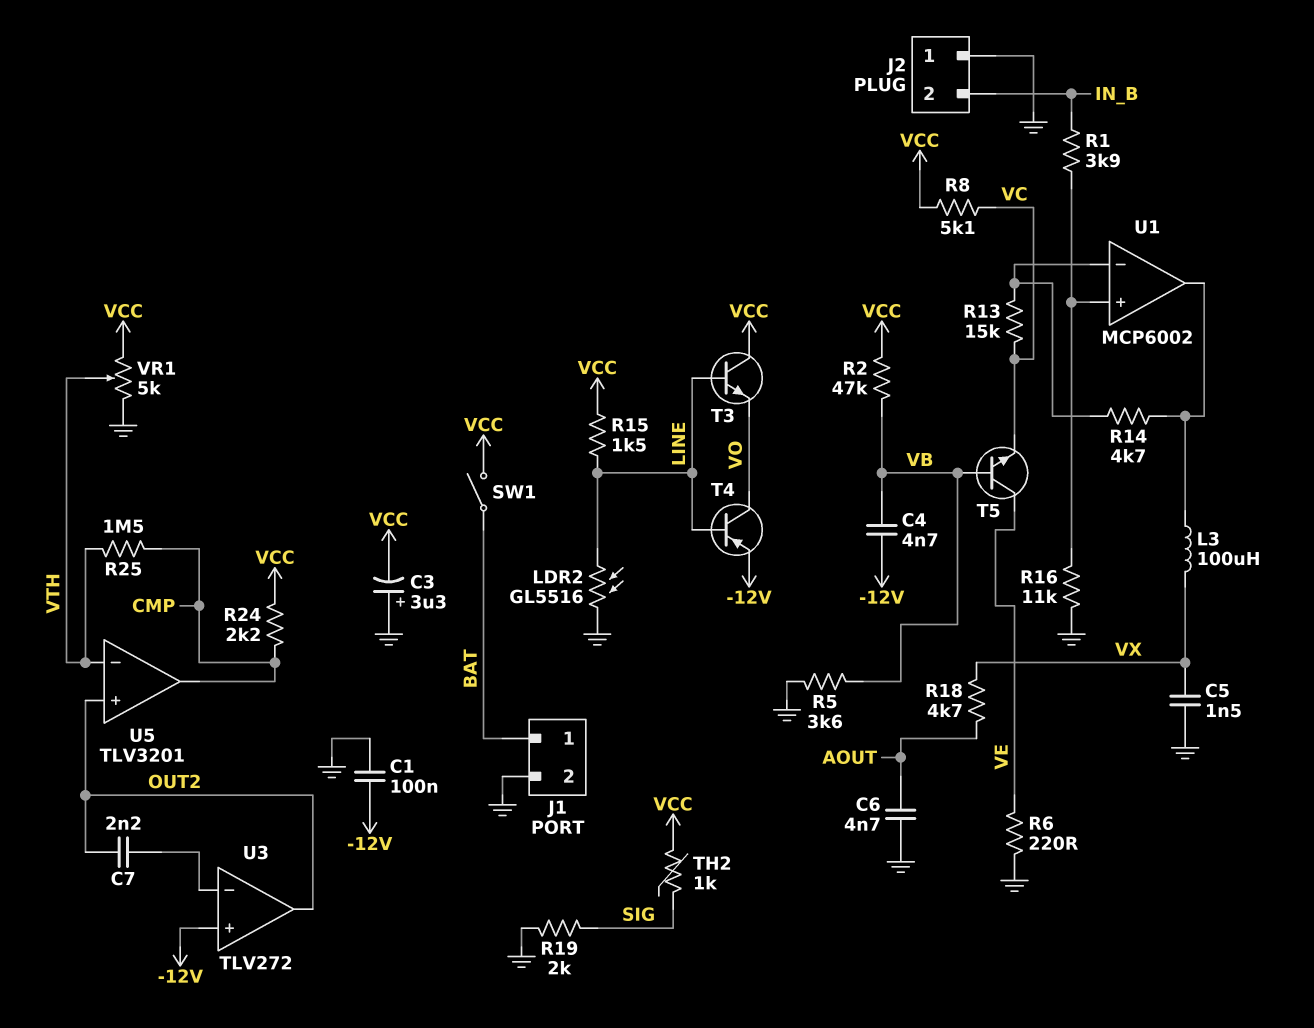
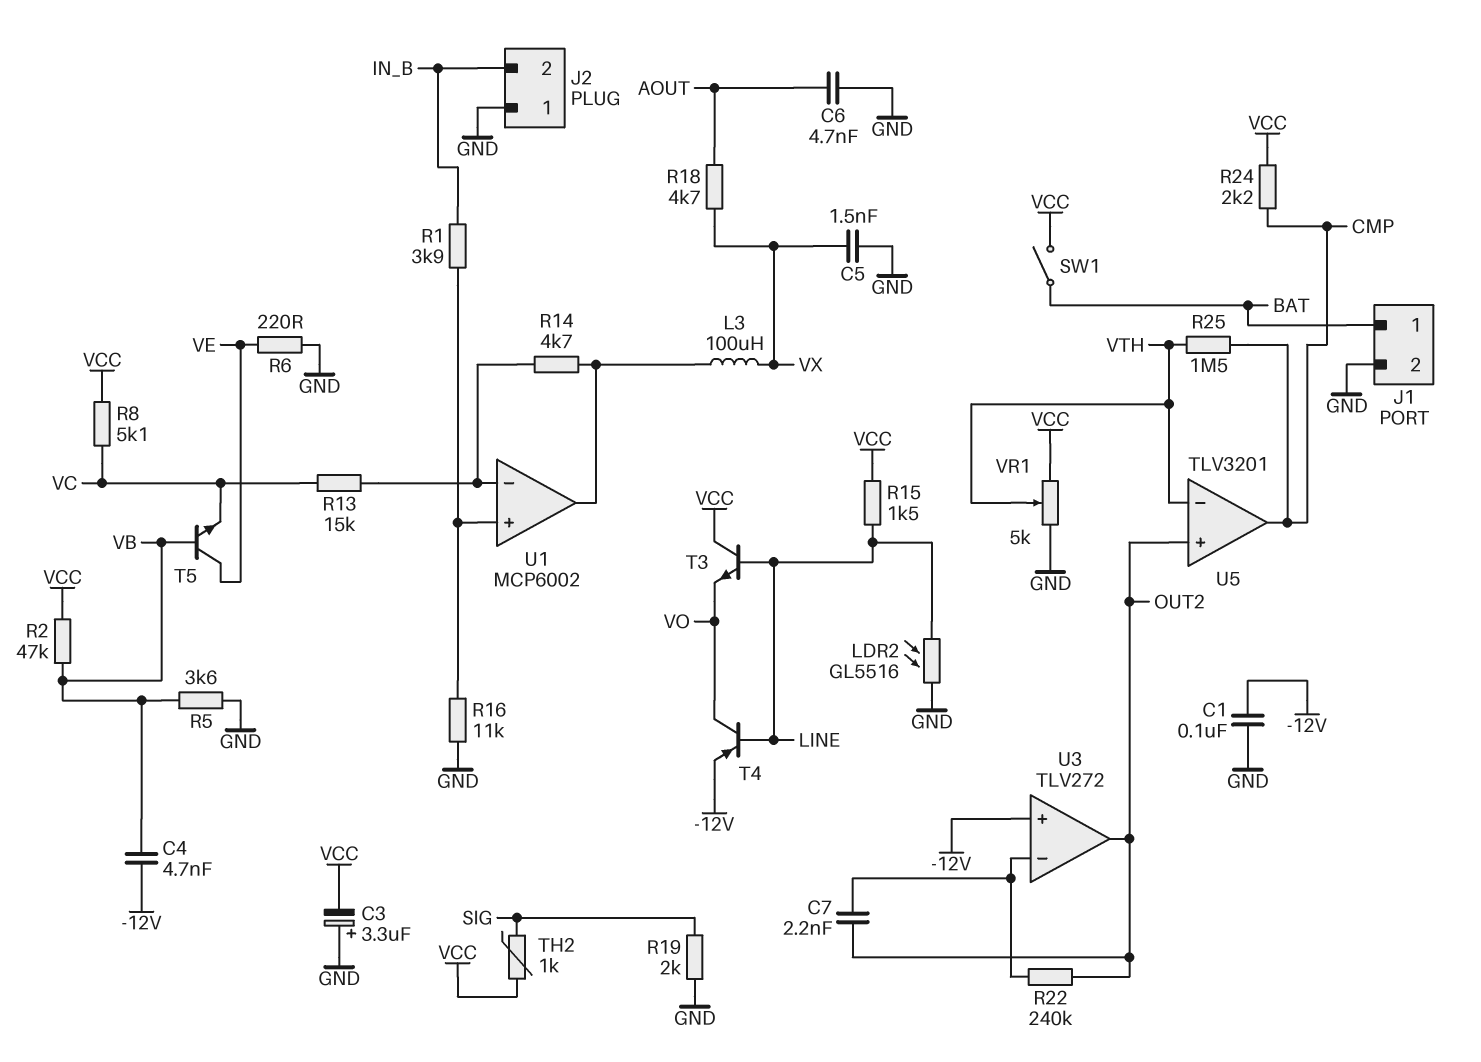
R22: none -> 240k (OUT2, U3/in-)

